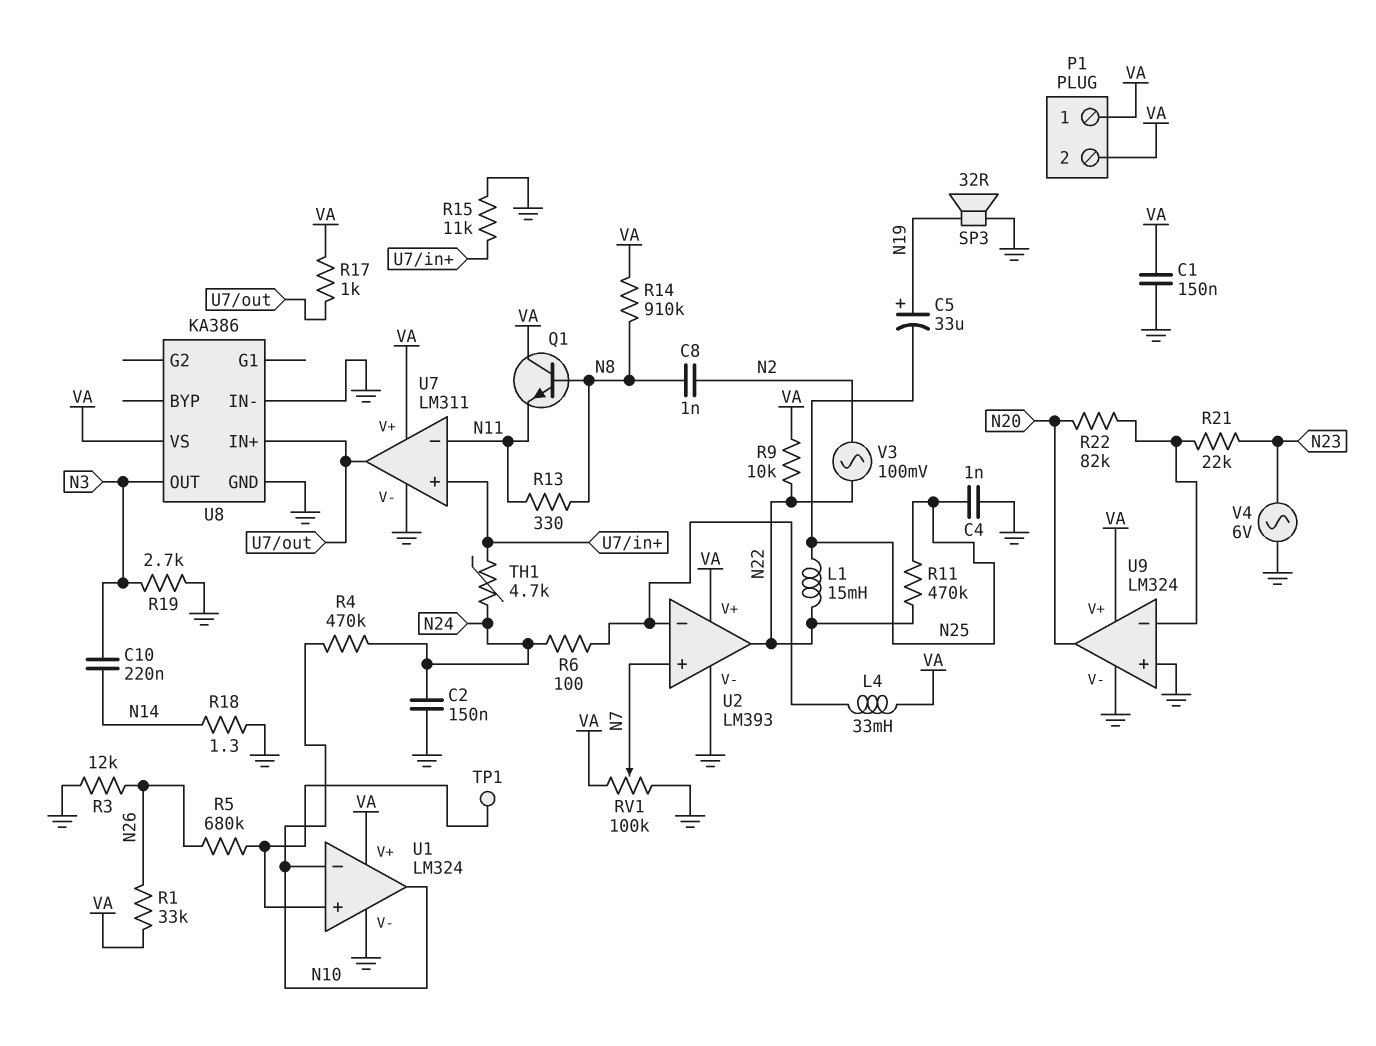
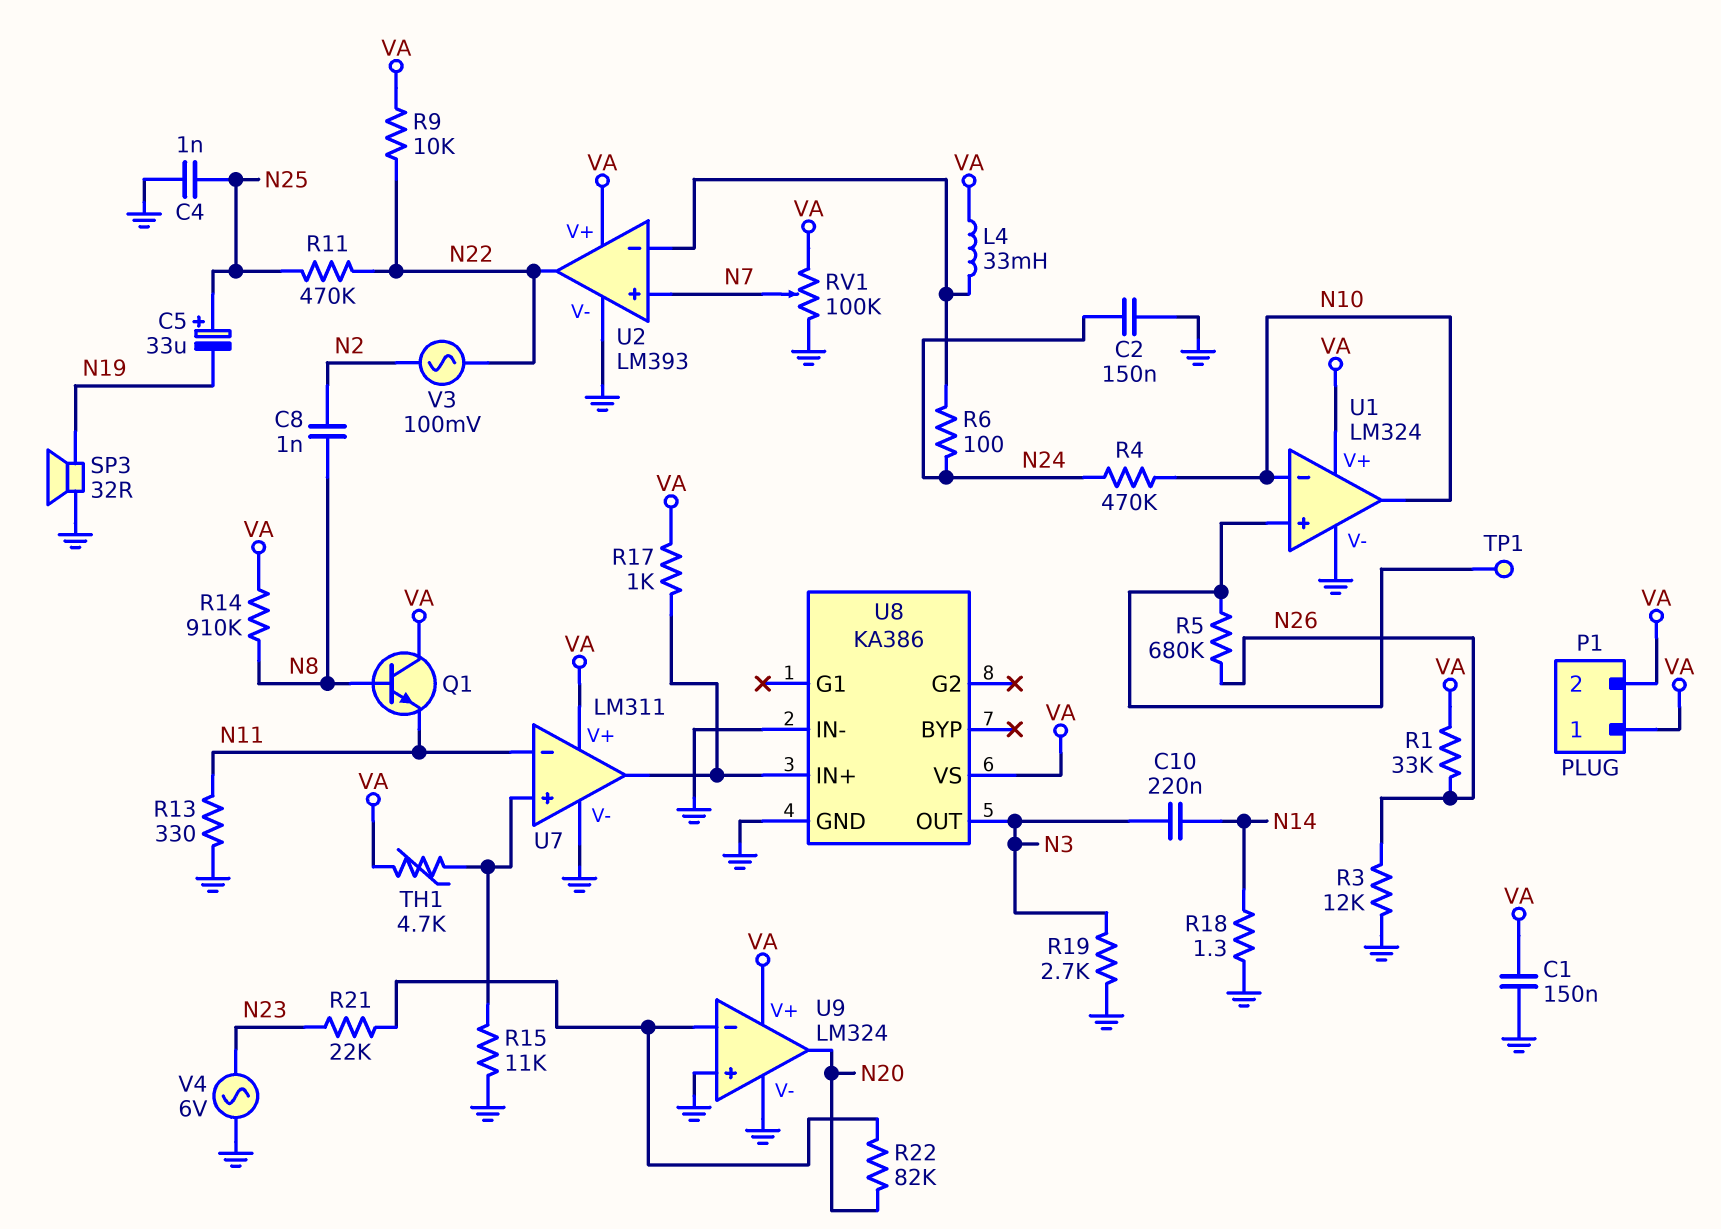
C5: 33uF (plus N19, minus N25) -> 33uF (plus N25, minus N19)
L1: 15mH (N22, N25) -> none
R13: 330 (N8, N11) -> 330 (GND, N11)
TH1: 4.7k (N24, U7/in+) -> 4.7k (U7/in+, VA)

